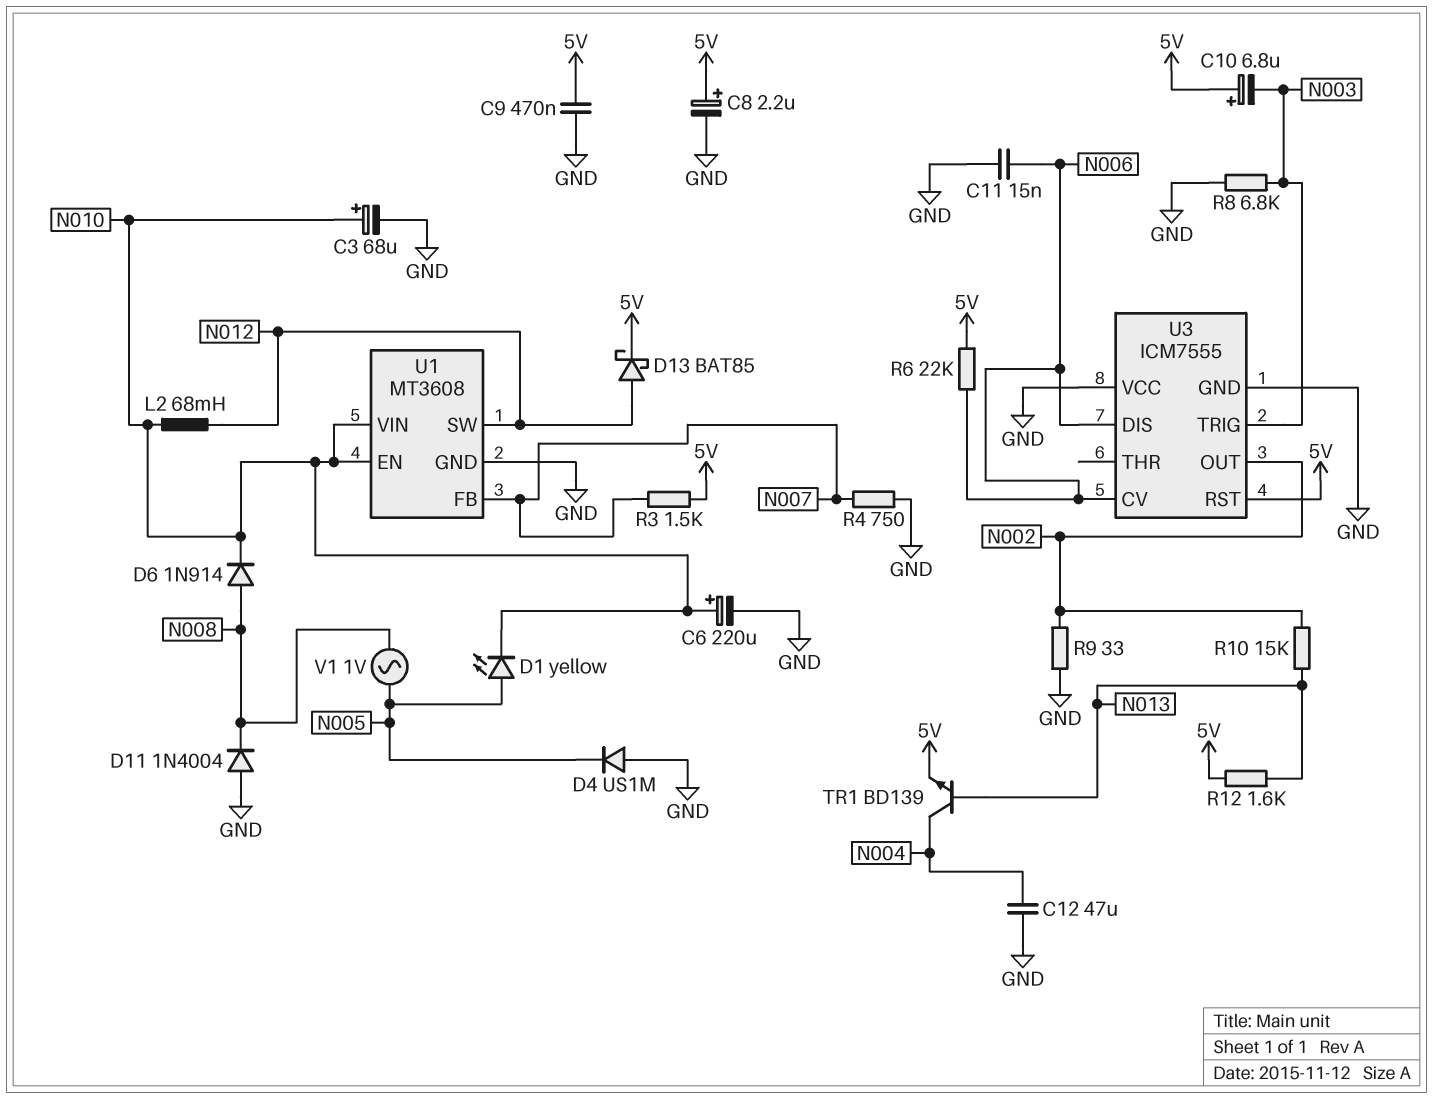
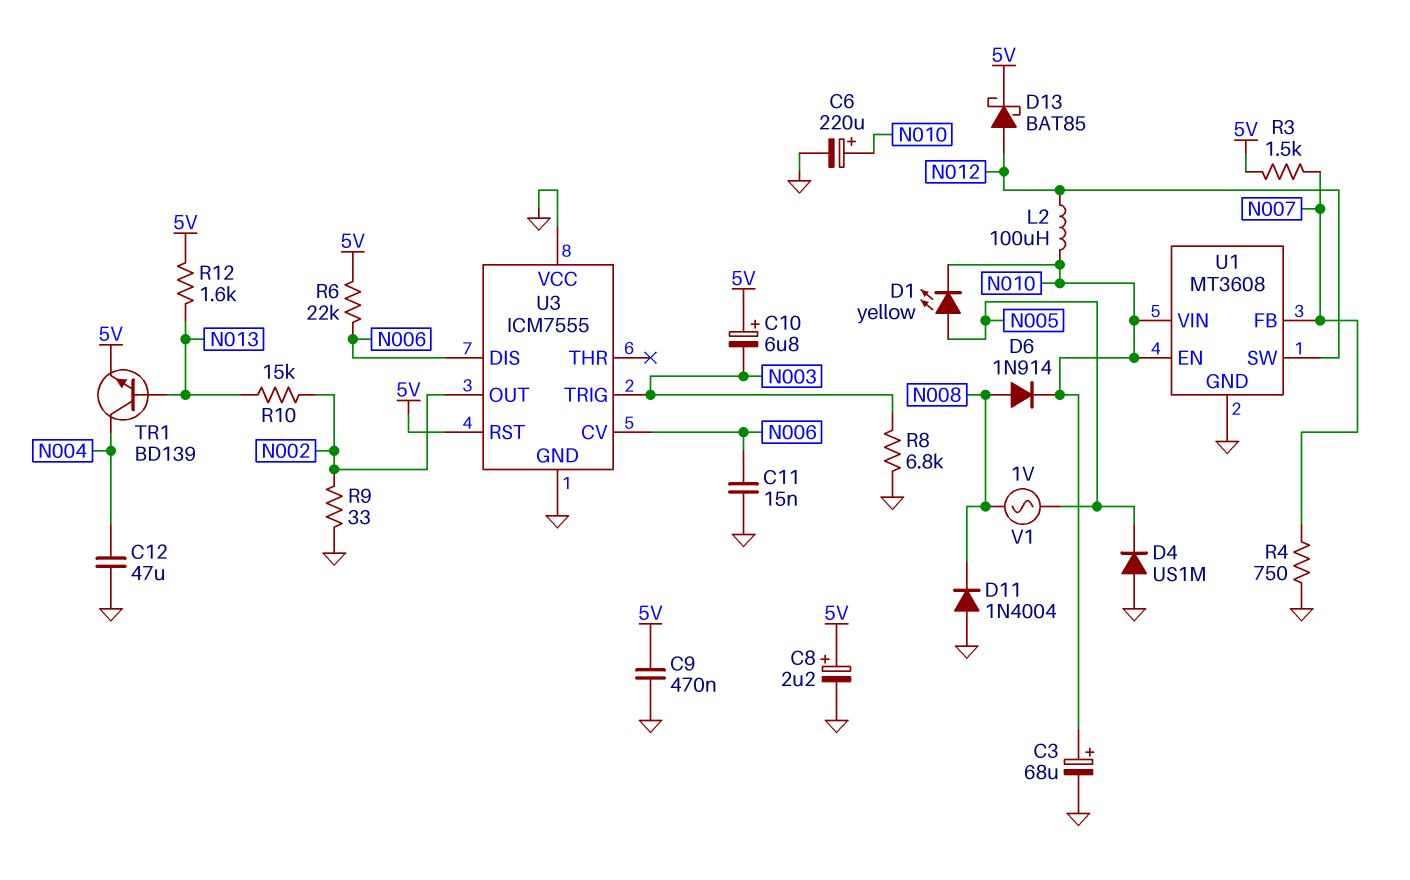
L2: 68mH (N010, N012) -> 100uH (N010, N012)

